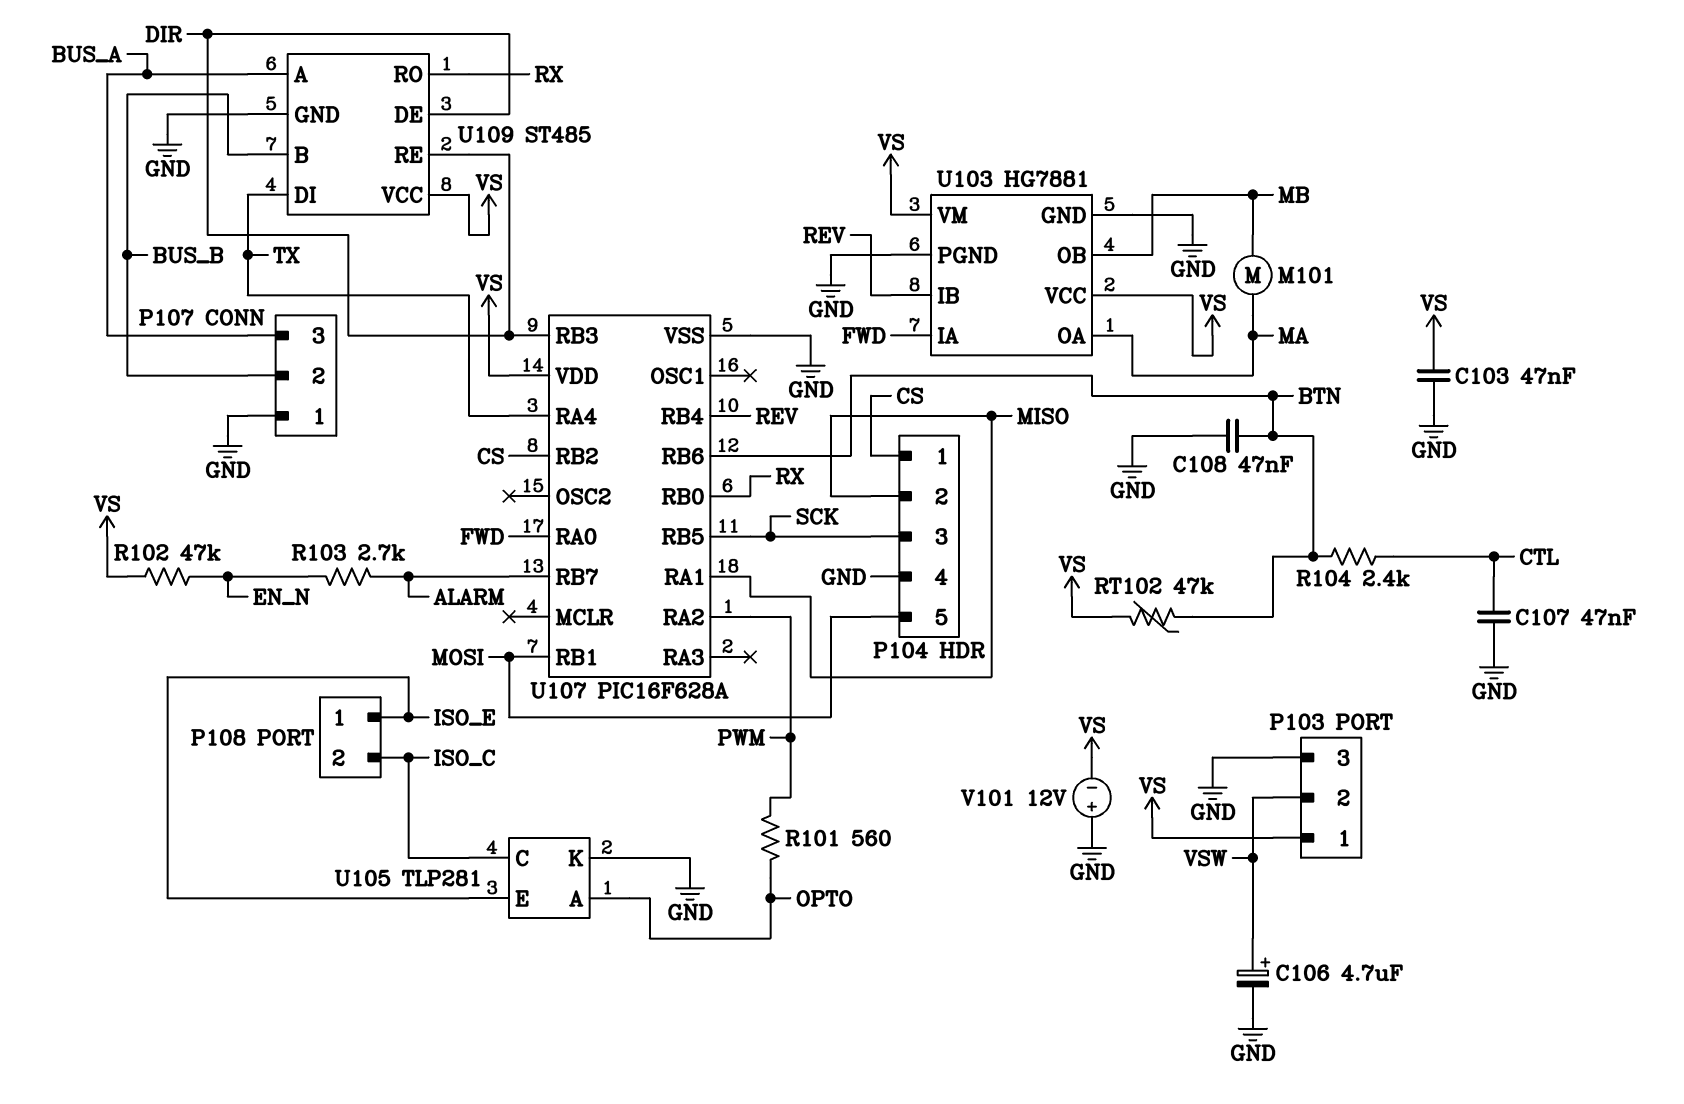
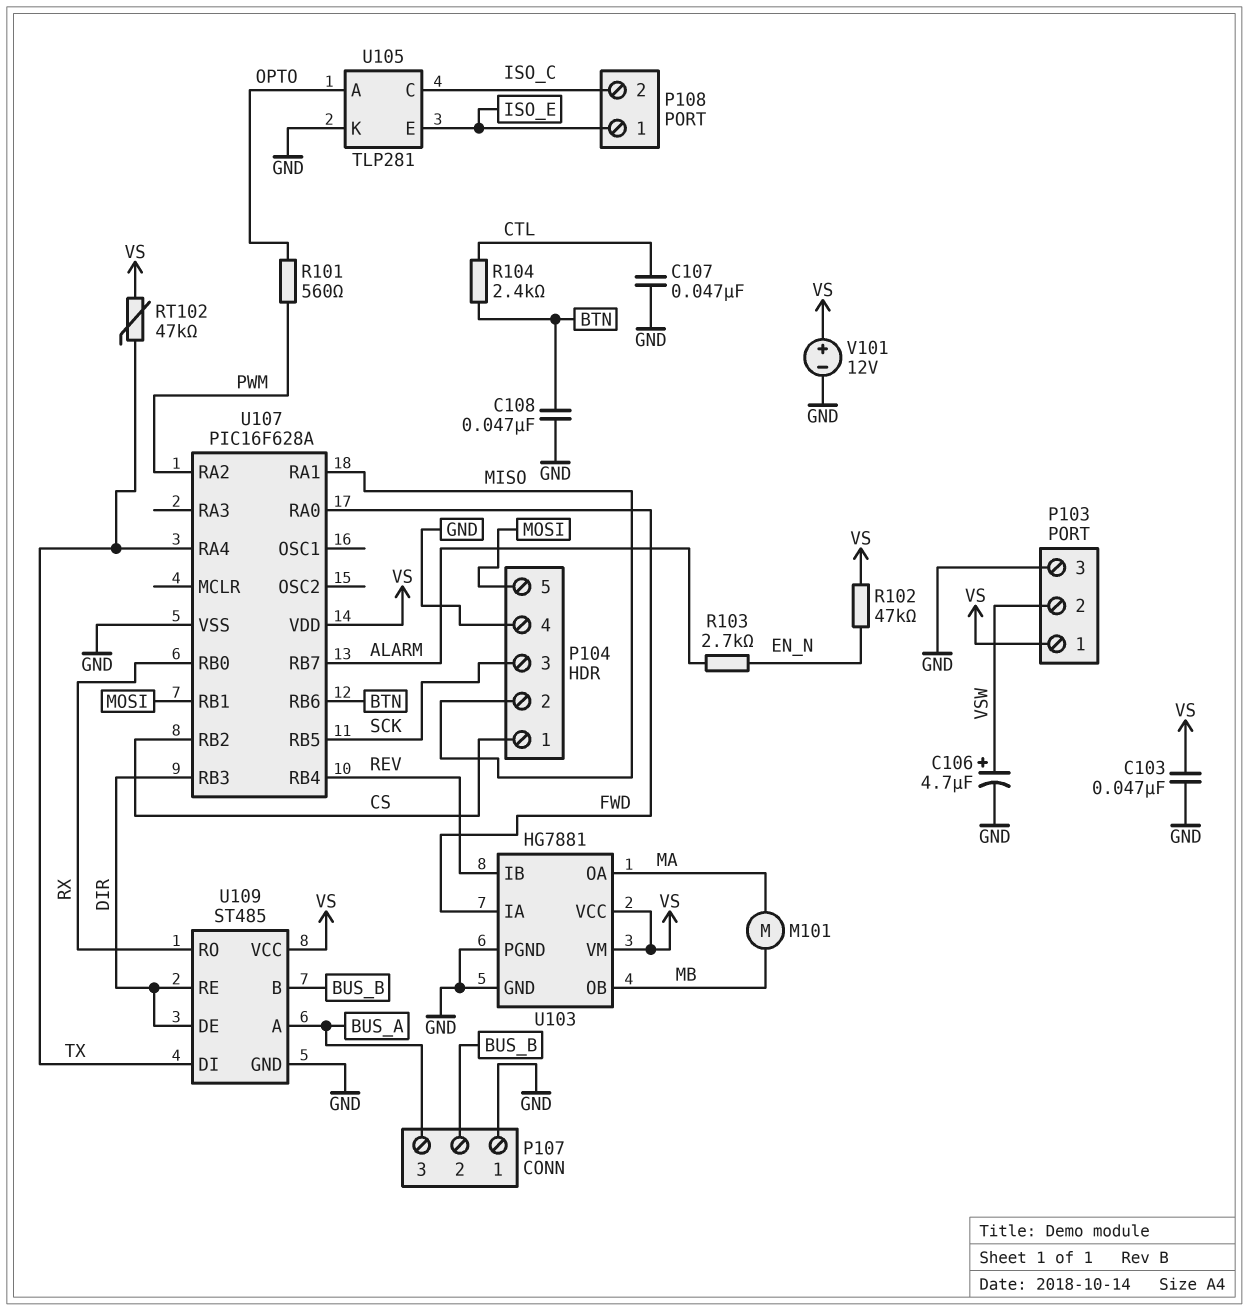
RT102: 47k (BTN, VS) -> 47k (TX, VS)
V101: 12V (plus GND, minus VS) -> 12V (plus VS, minus GND)

